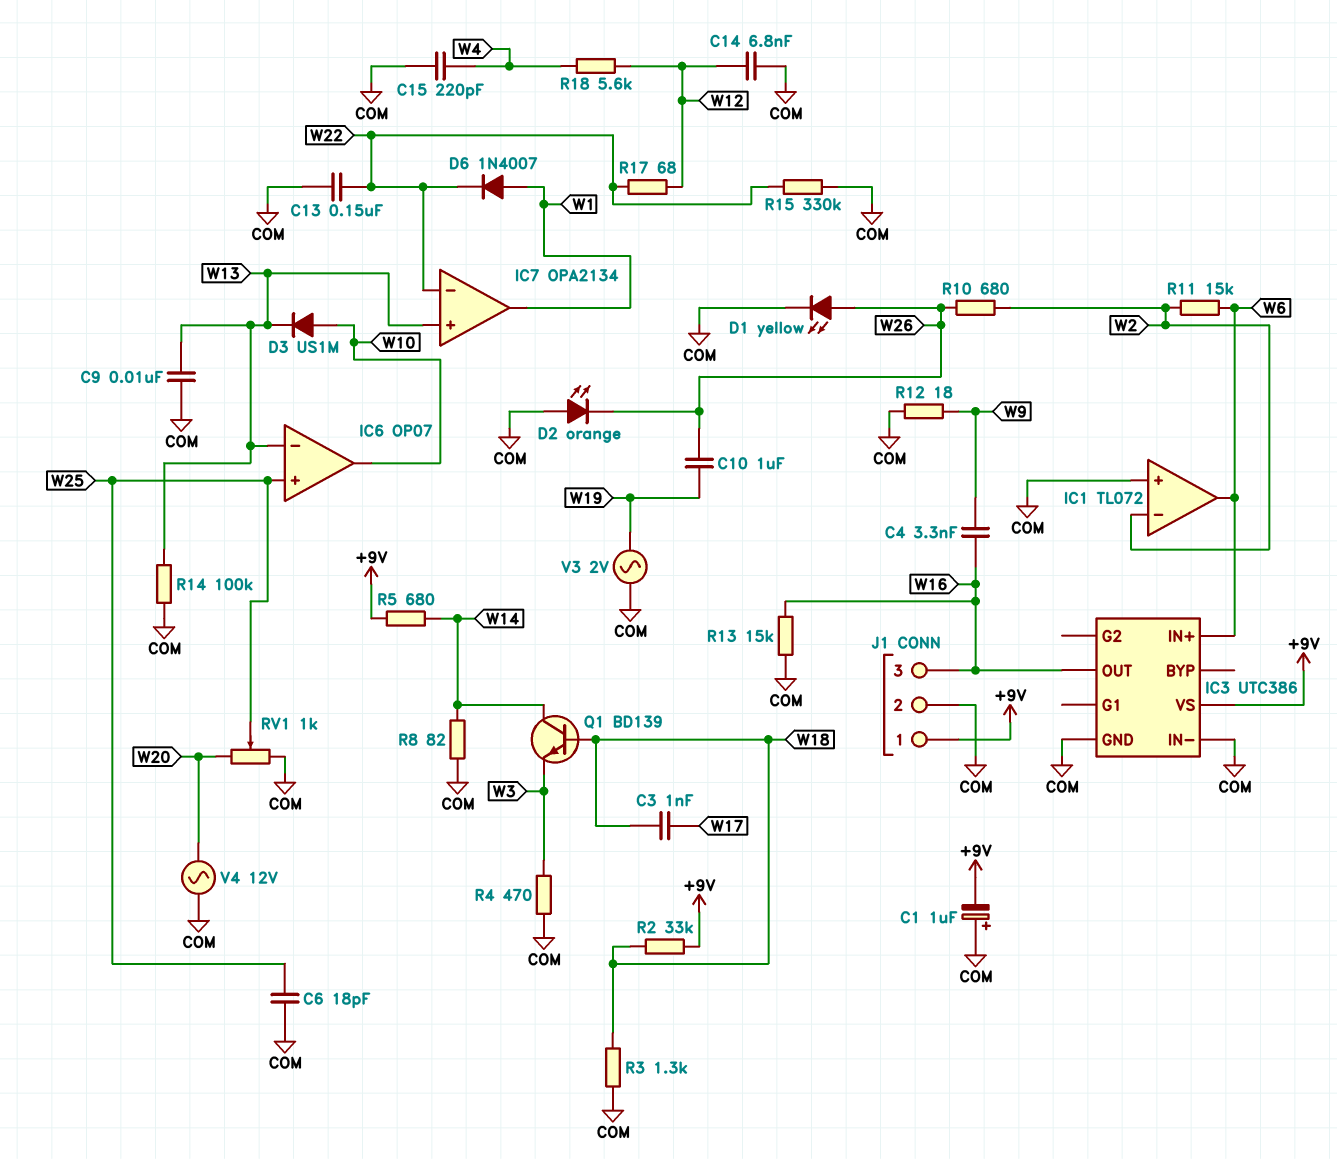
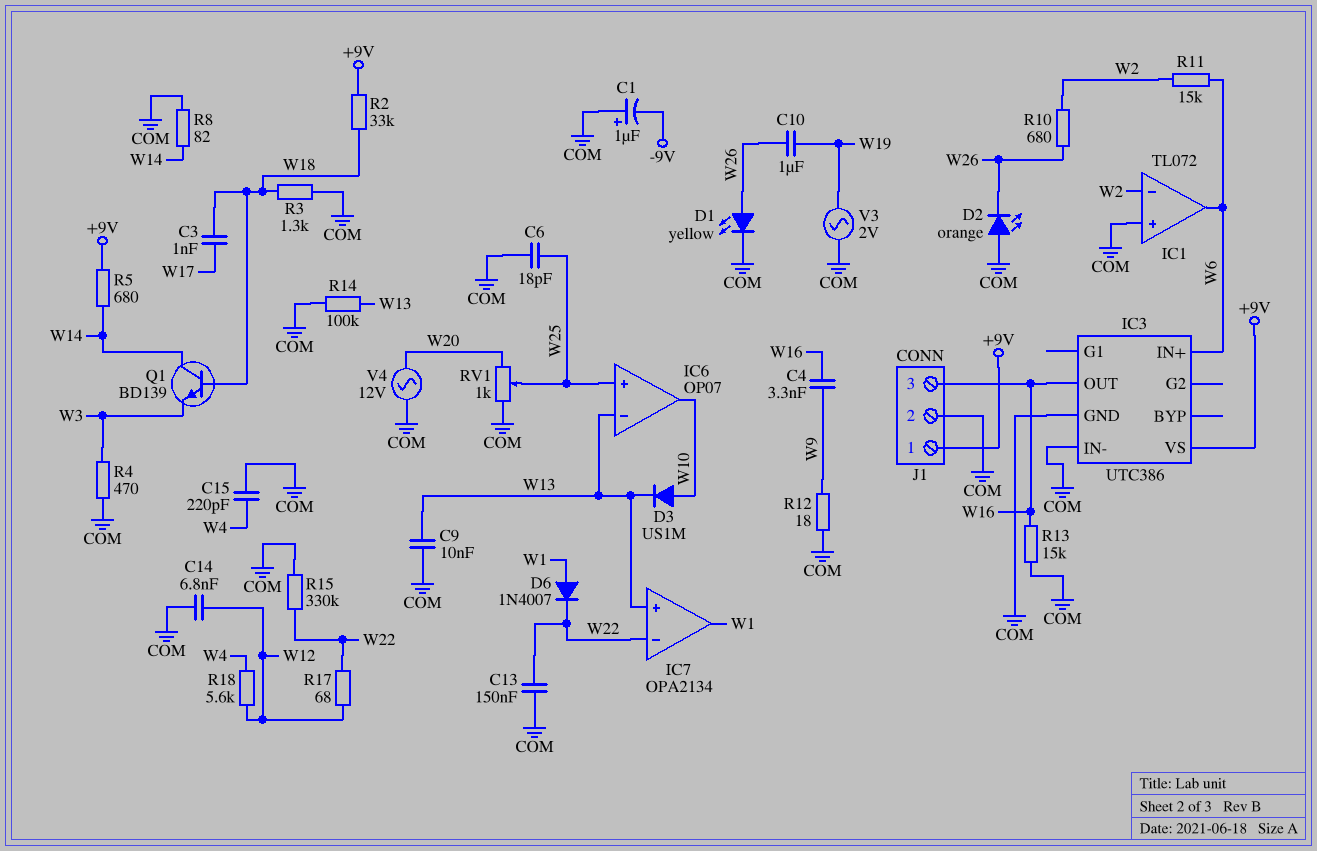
C1: 1uF (plus COM, minus +9V) -> 1uF (plus COM, minus -9V)

